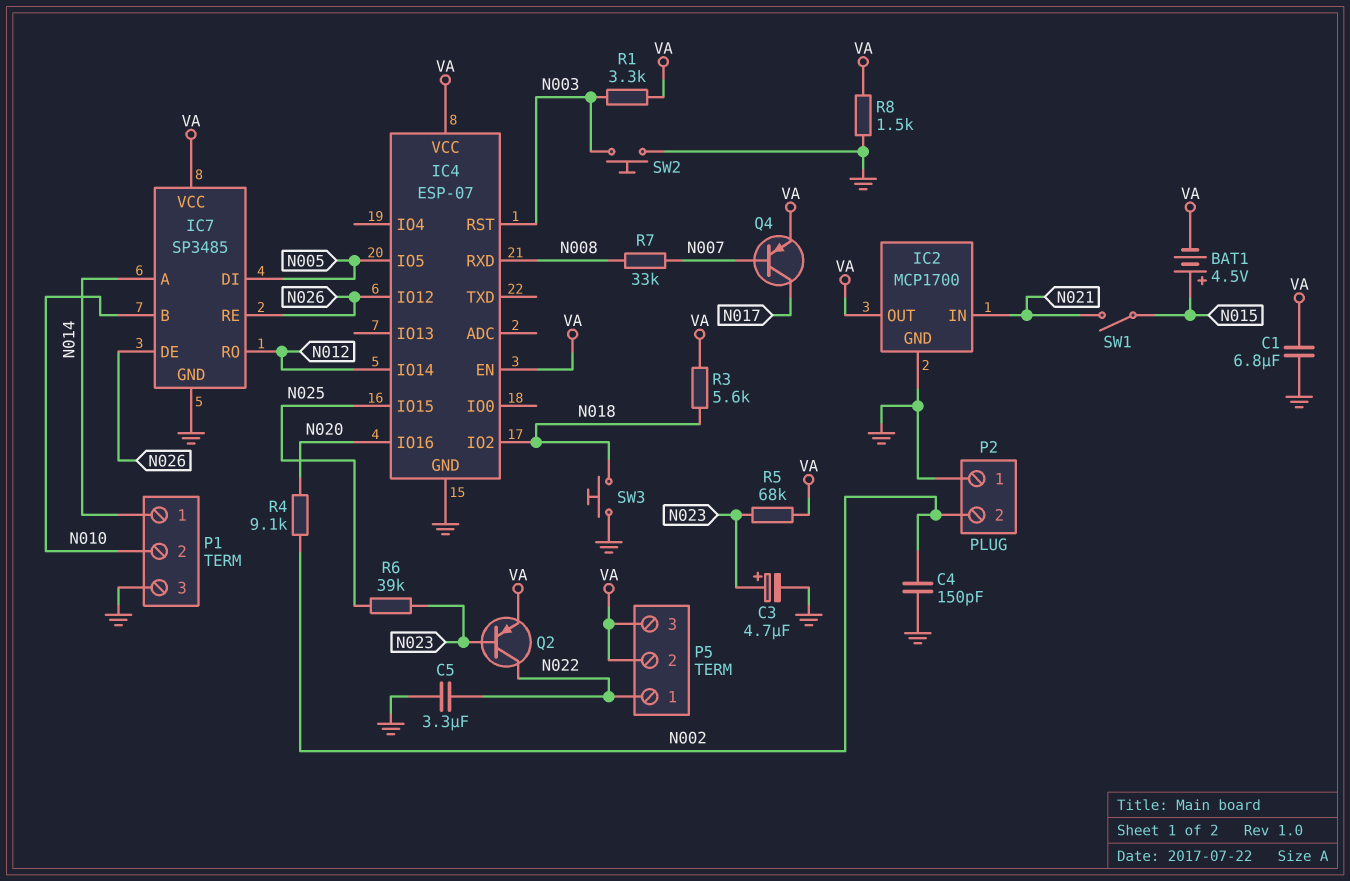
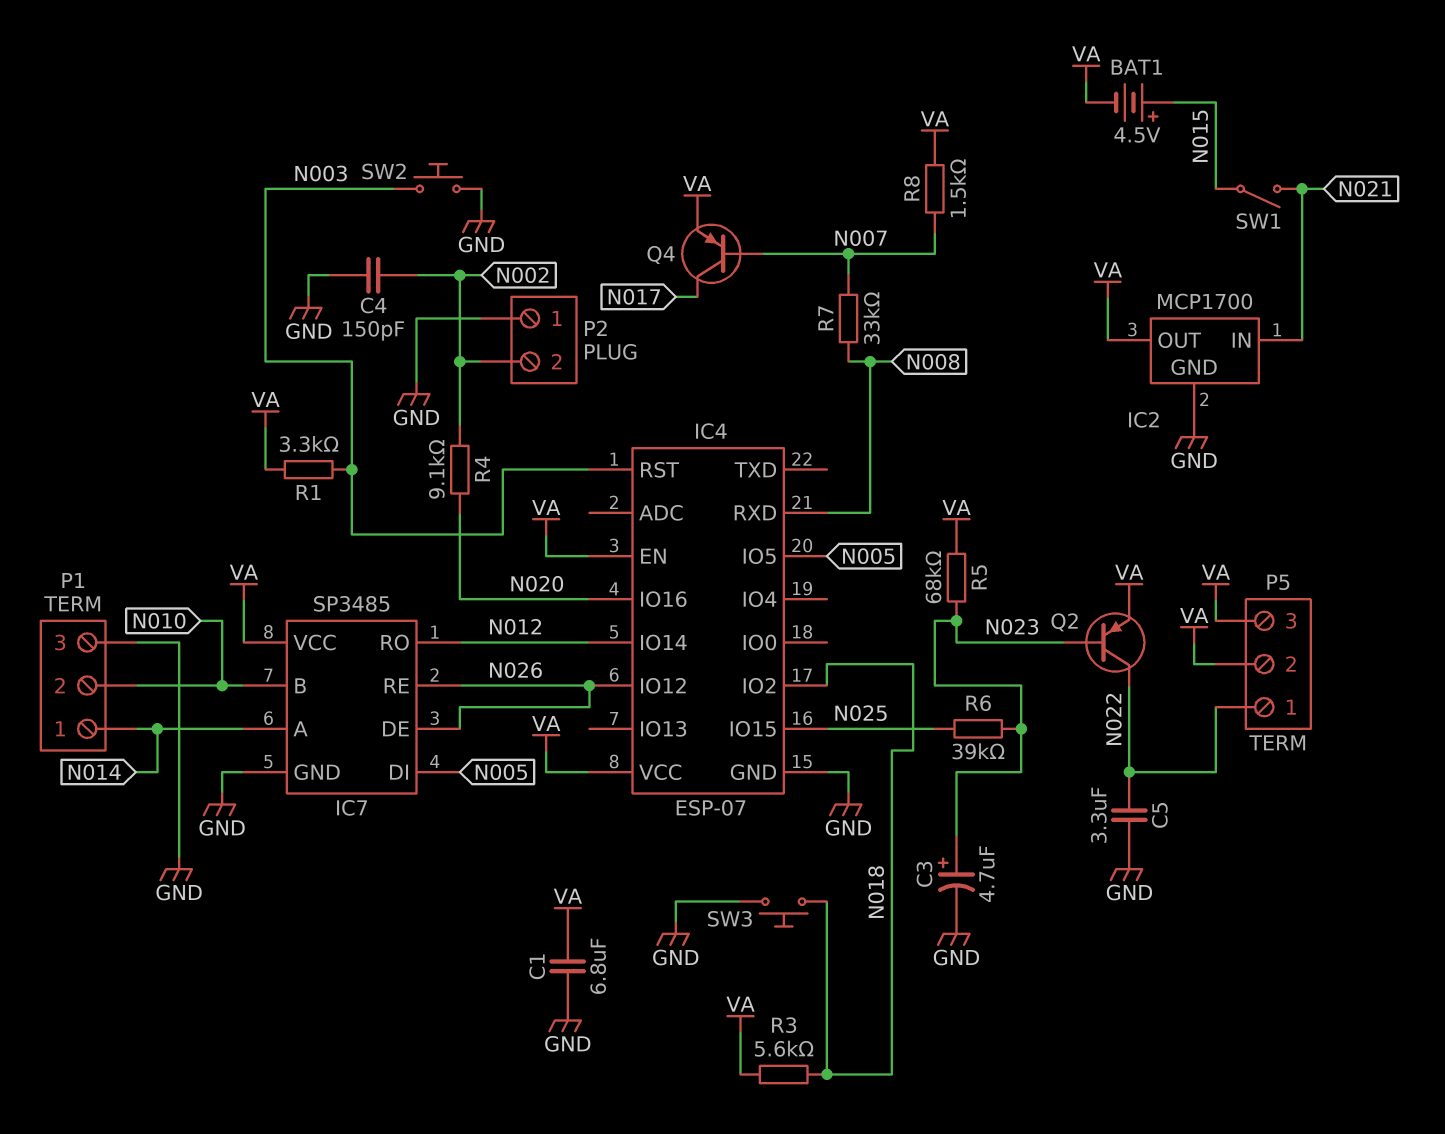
R8: 1.5k (GND, VA) -> 1.5k (N007, VA)

